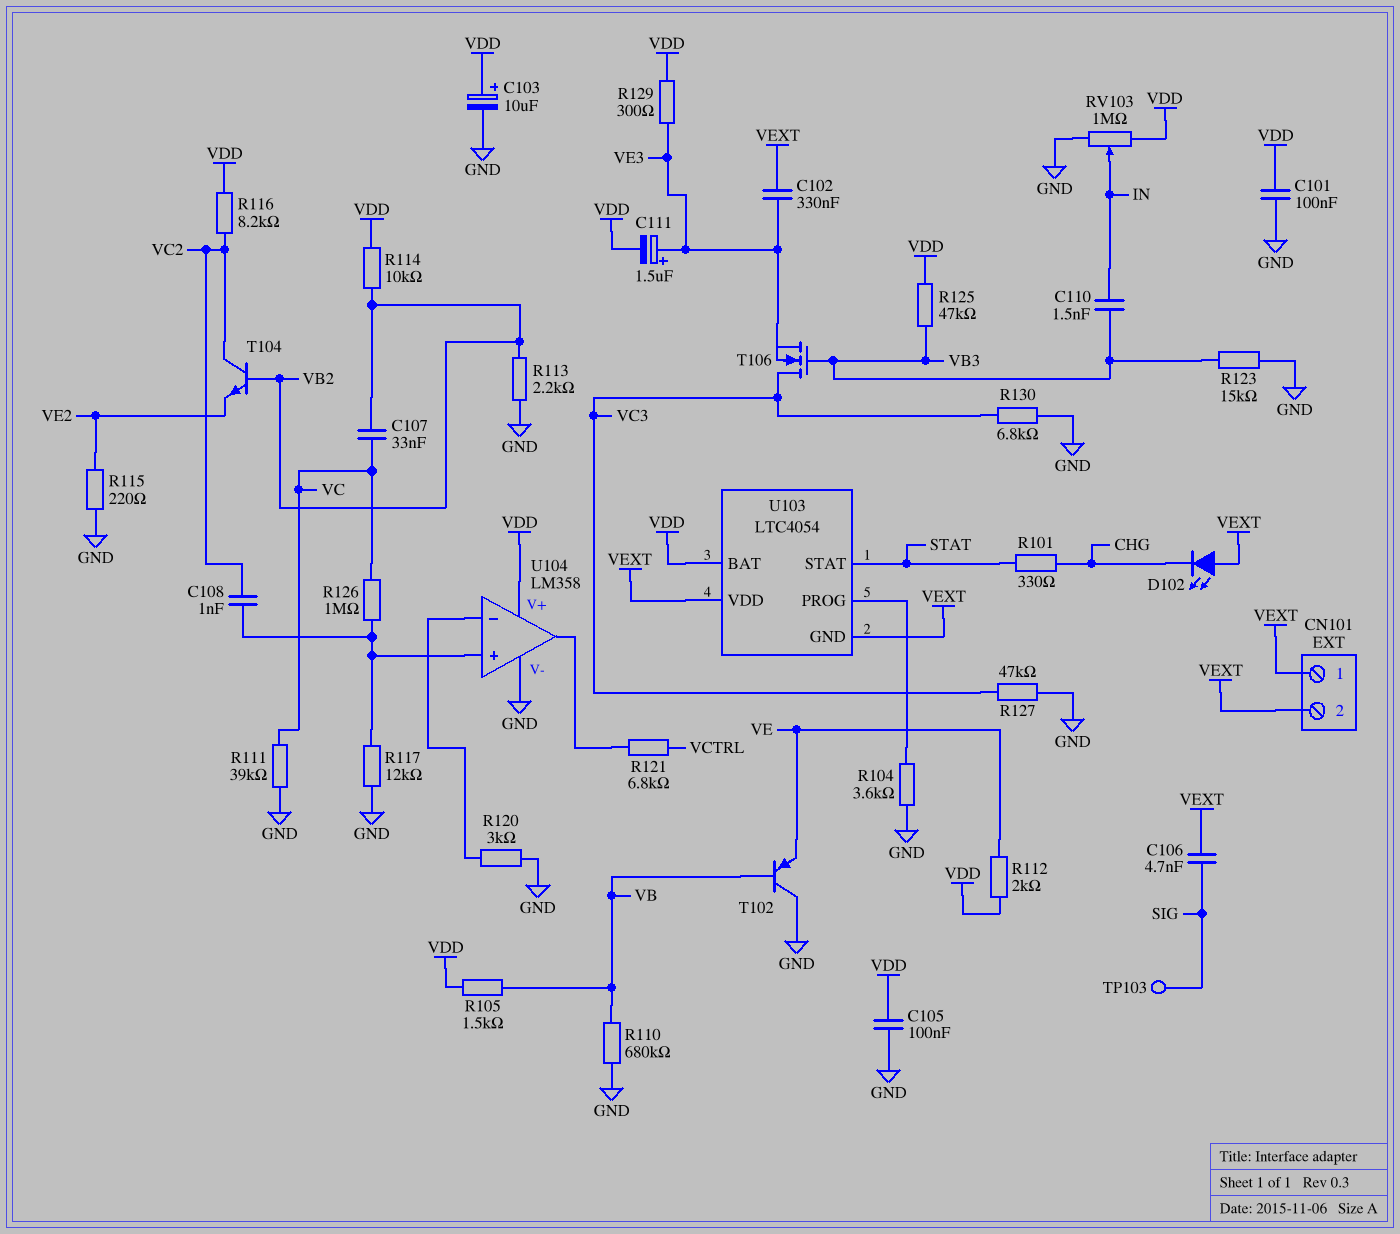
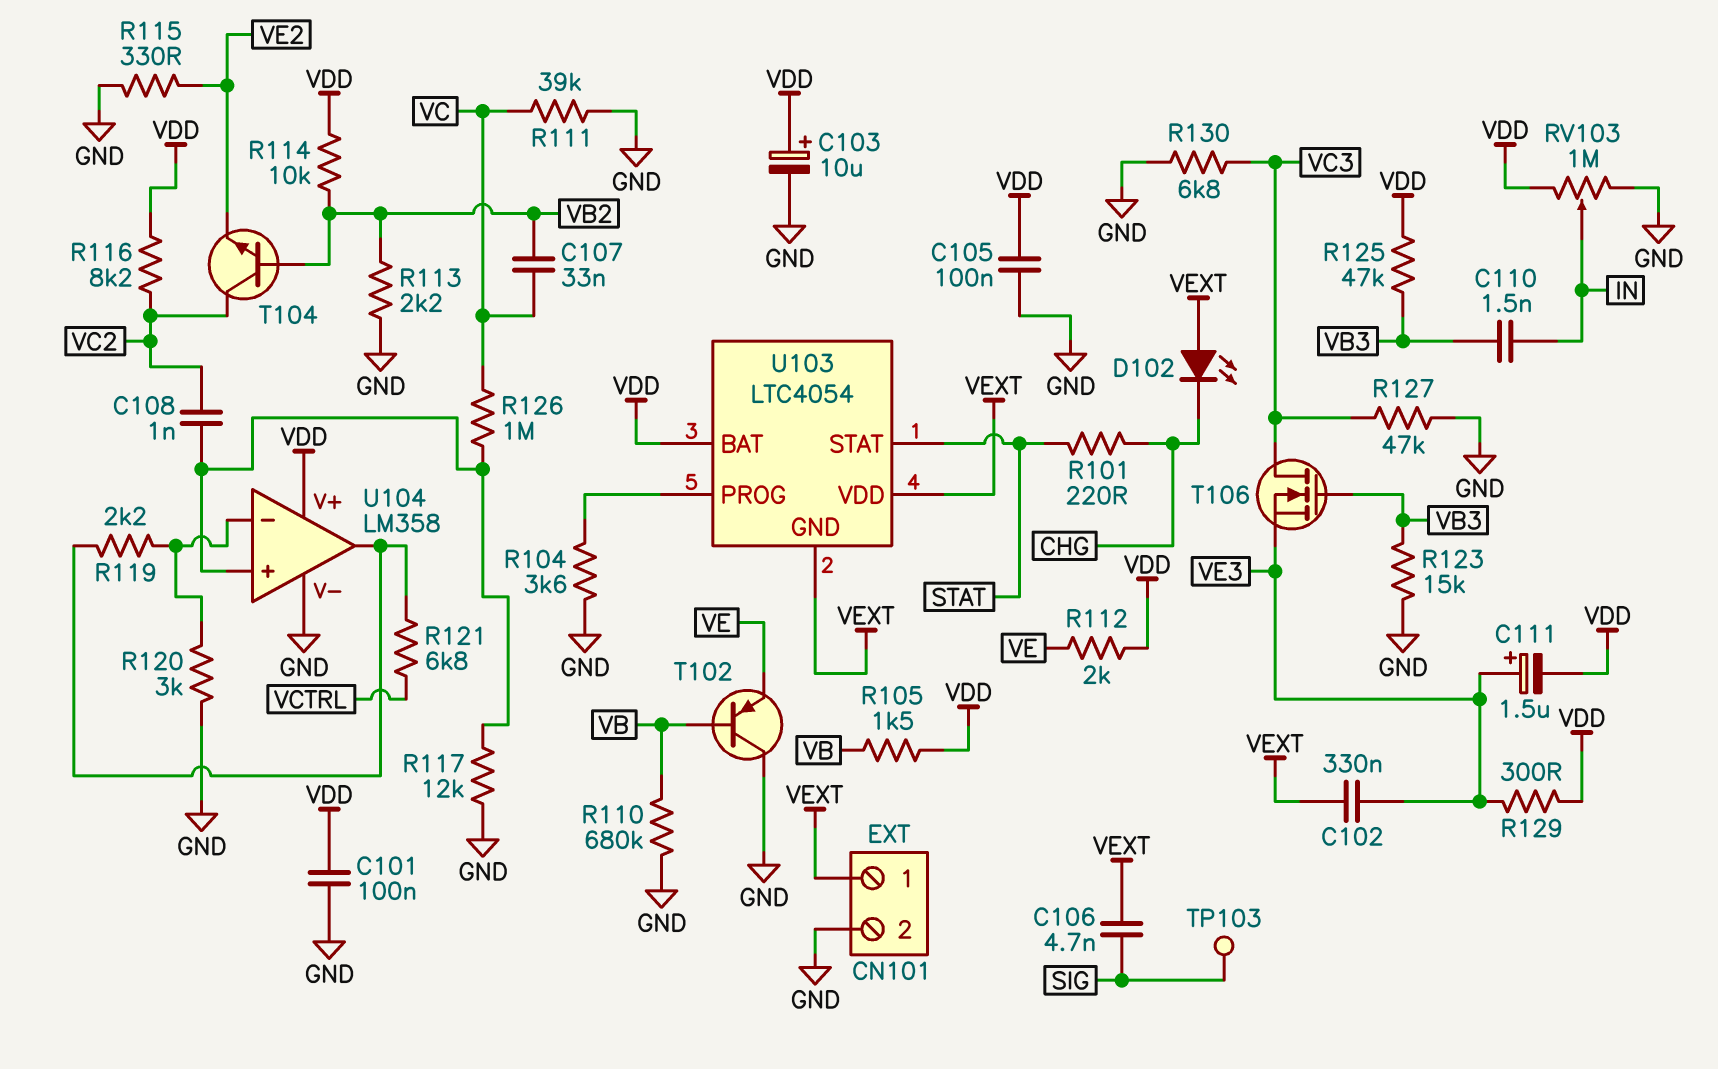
CN101 pin 2: VEXT -> GND
R101: 330 (CHG, STAT) -> 220 (CHG, STAT)
R115: 220 (GND, VE2) -> 330 (GND, VE2)
R119: none -> 2.2k (U104/in-, U104/out)

